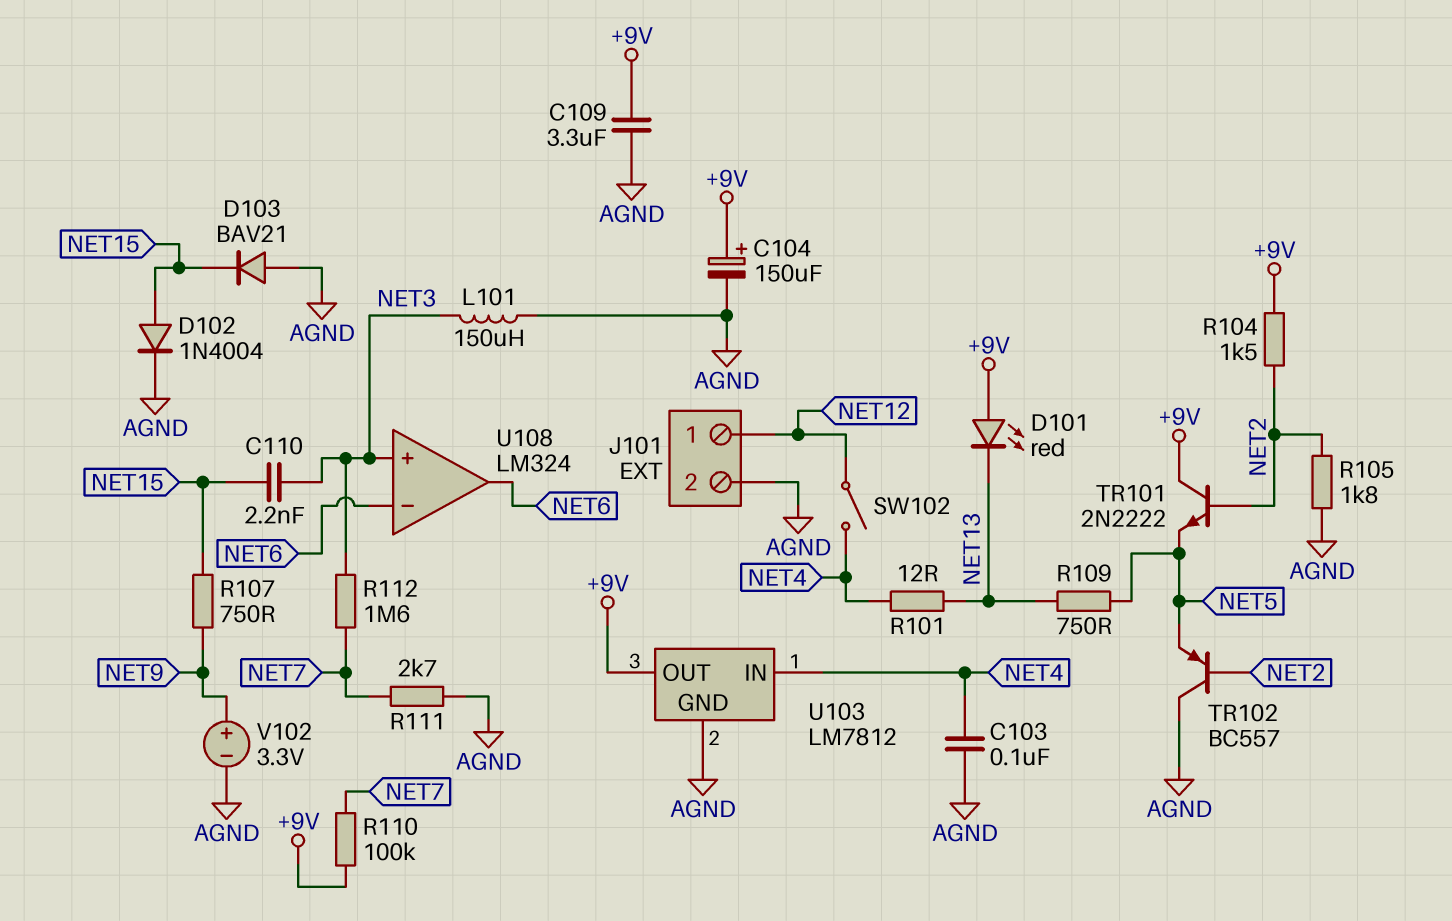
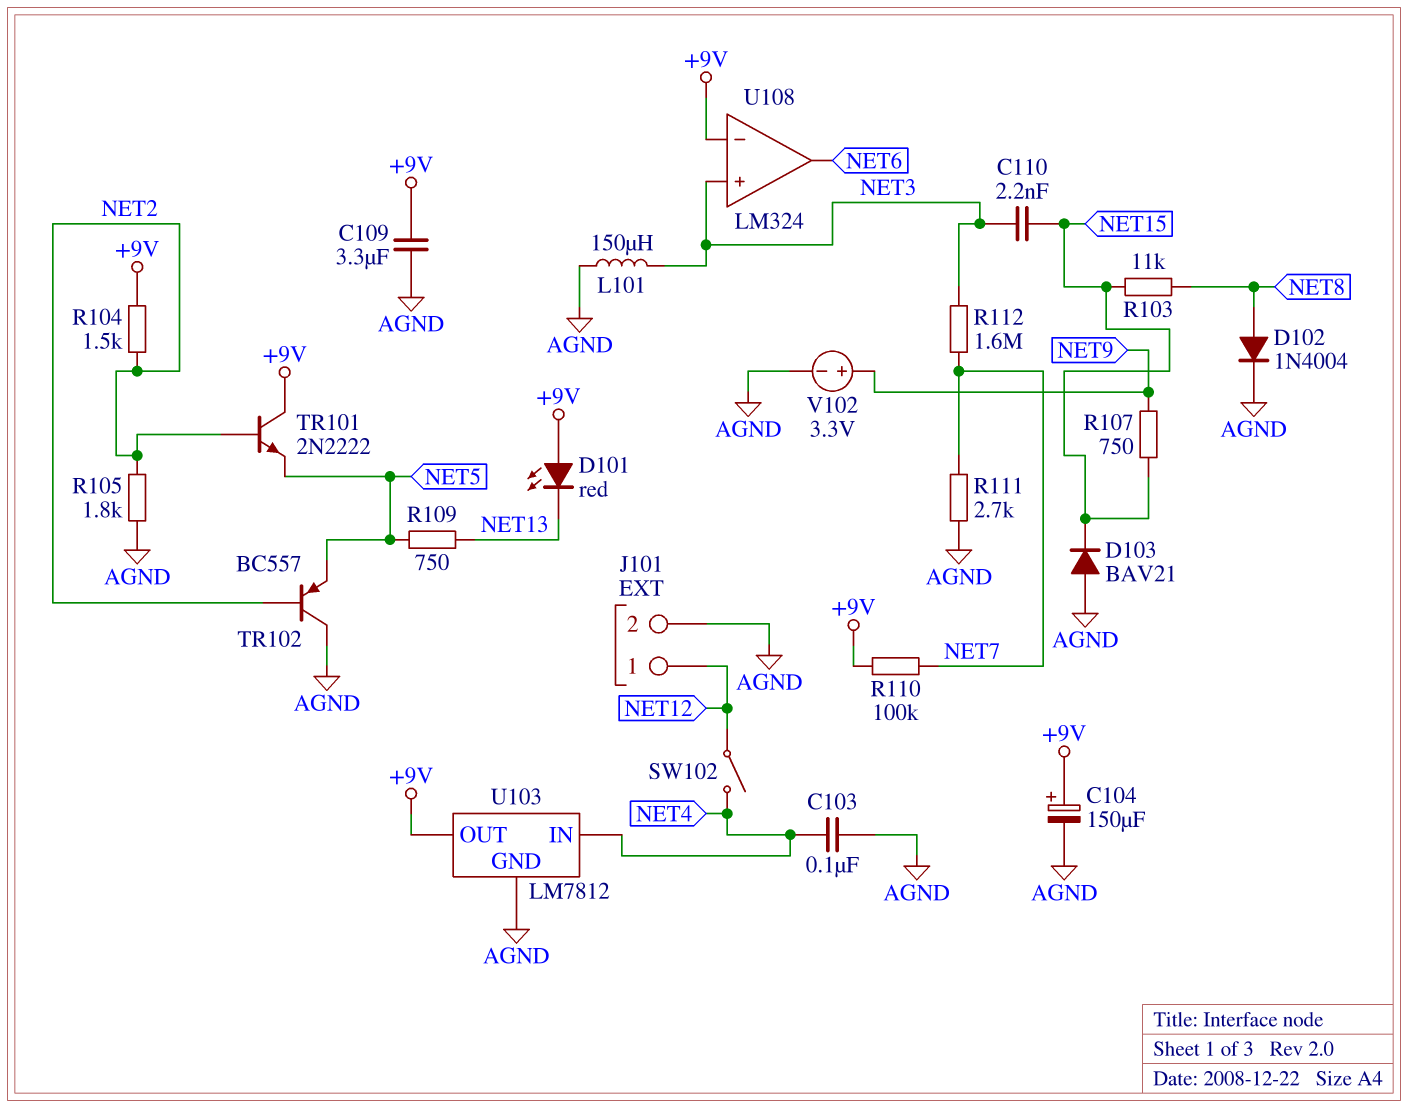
D102: diode 1N4004 (A NET15, K AGND) -> diode 1N4004 (A NET8, K AGND)
R101: 12 (NET4, NET13) -> none
R103: none -> 11k (NET8, NET15)
U108 pin in-: NET6 -> +9V

